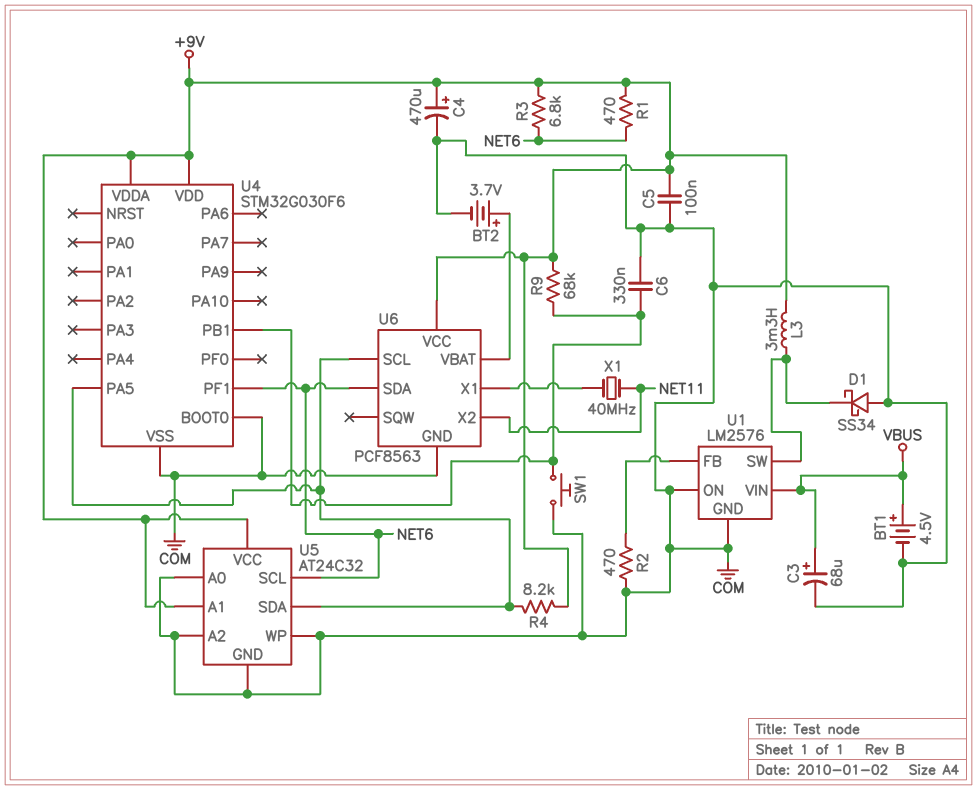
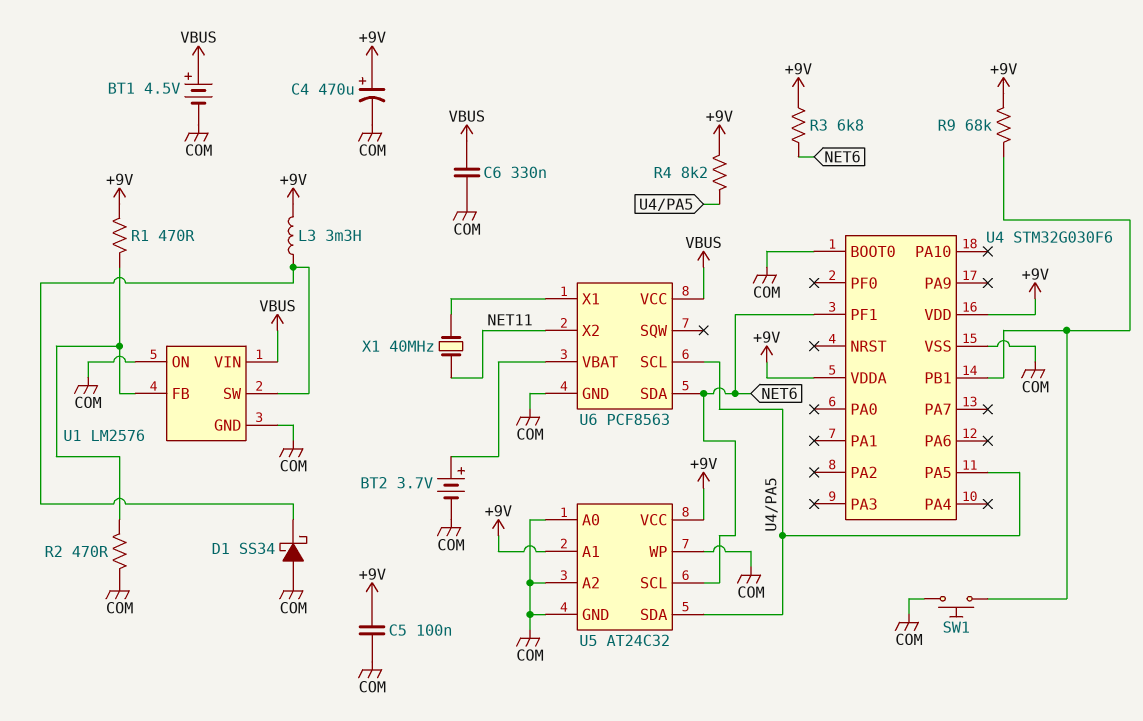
C3: 68uF (plus VBUS, minus COM) -> none
C6: 330nF (COM, U4/PB1) -> 330nF (COM, VBUS)
R1: 470 (+9V, NET6) -> 470 (+9V, U1/FB)
U6 pin VCC: +9V -> VBUS

